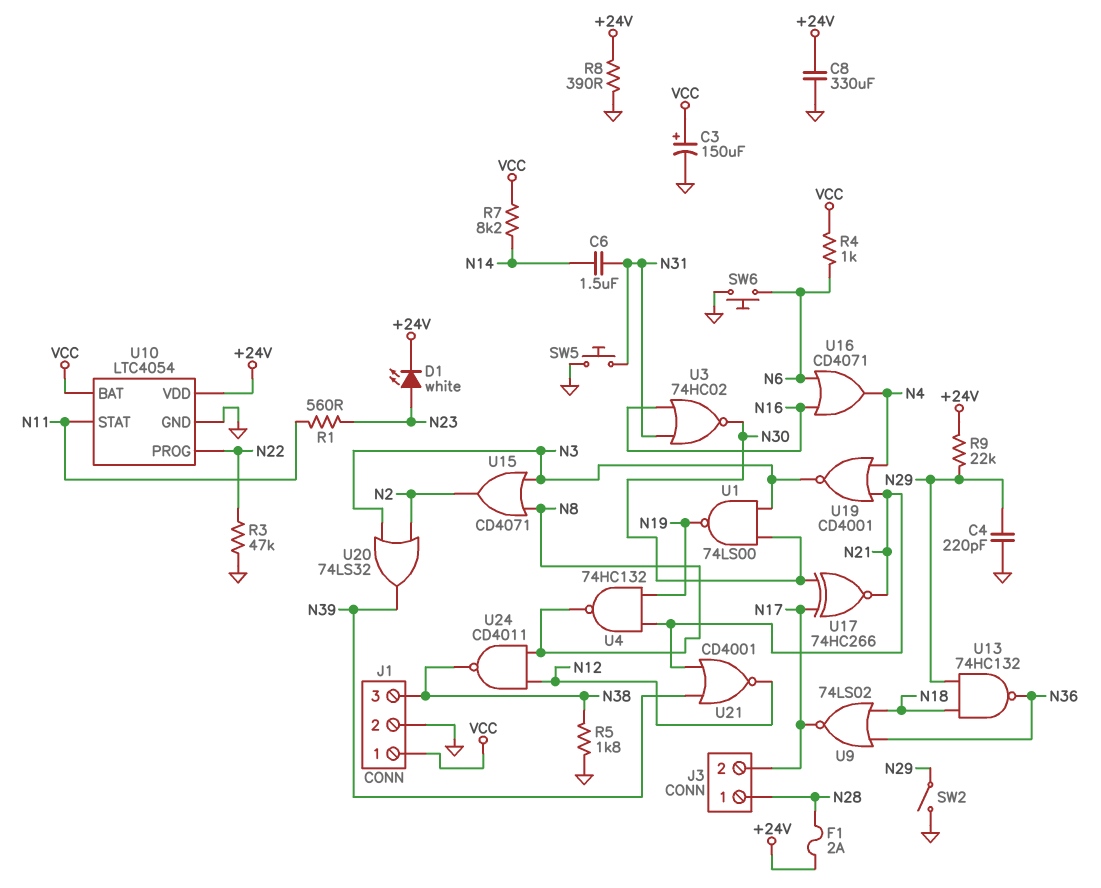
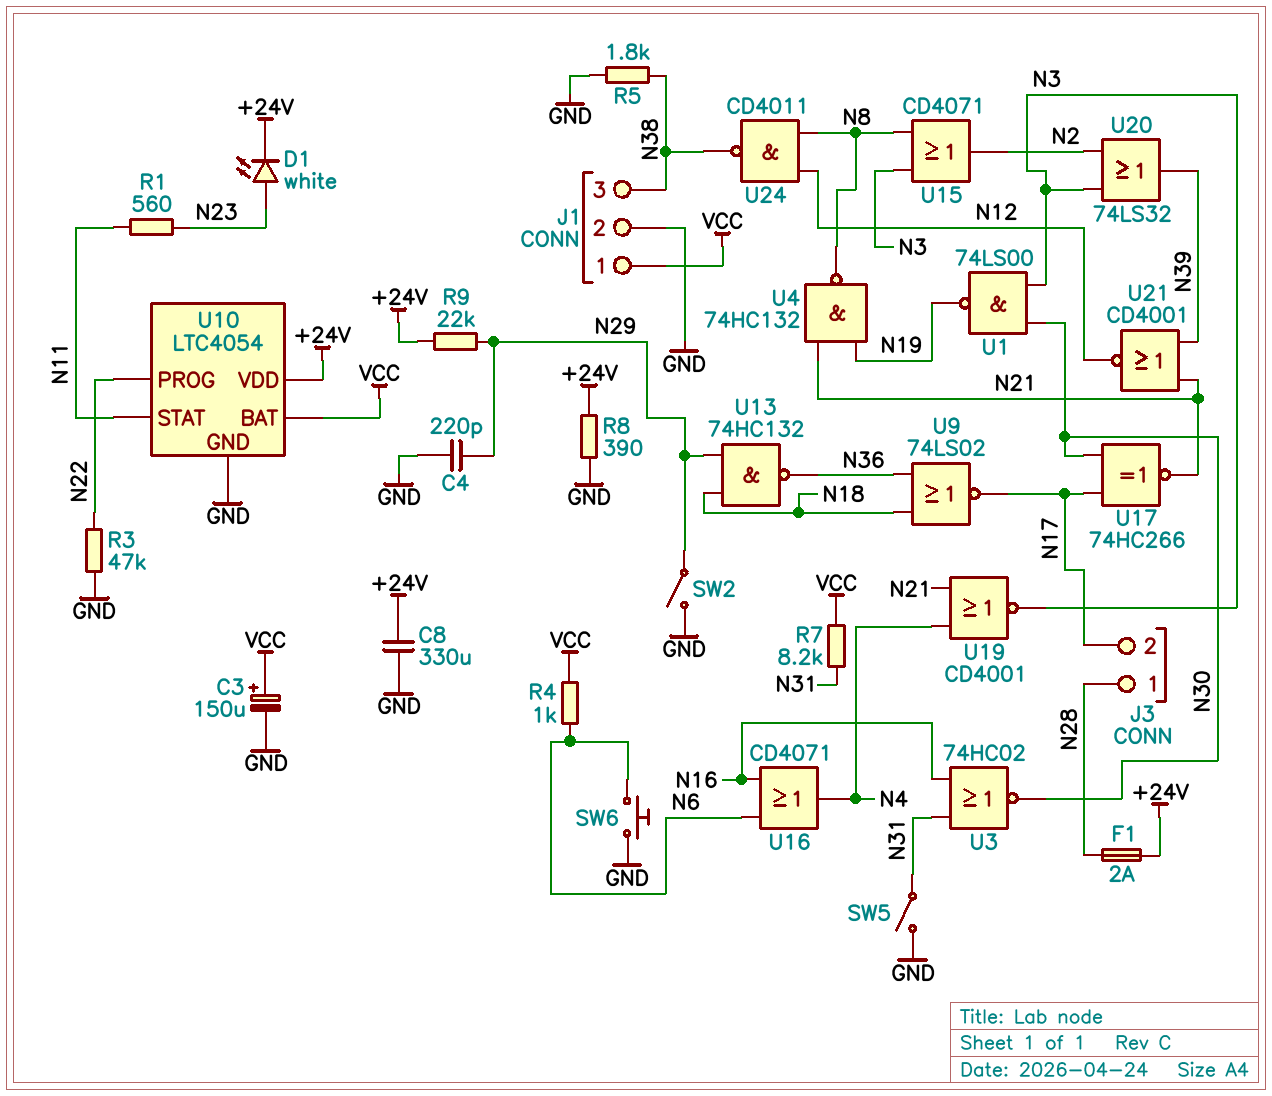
C6: 1.5uF (N14, N31) -> none
R7: 8.2k (N14, VCC) -> 8.2k (N31, VCC)
SW5: button (GND, N31) -> switch (GND, N31)

